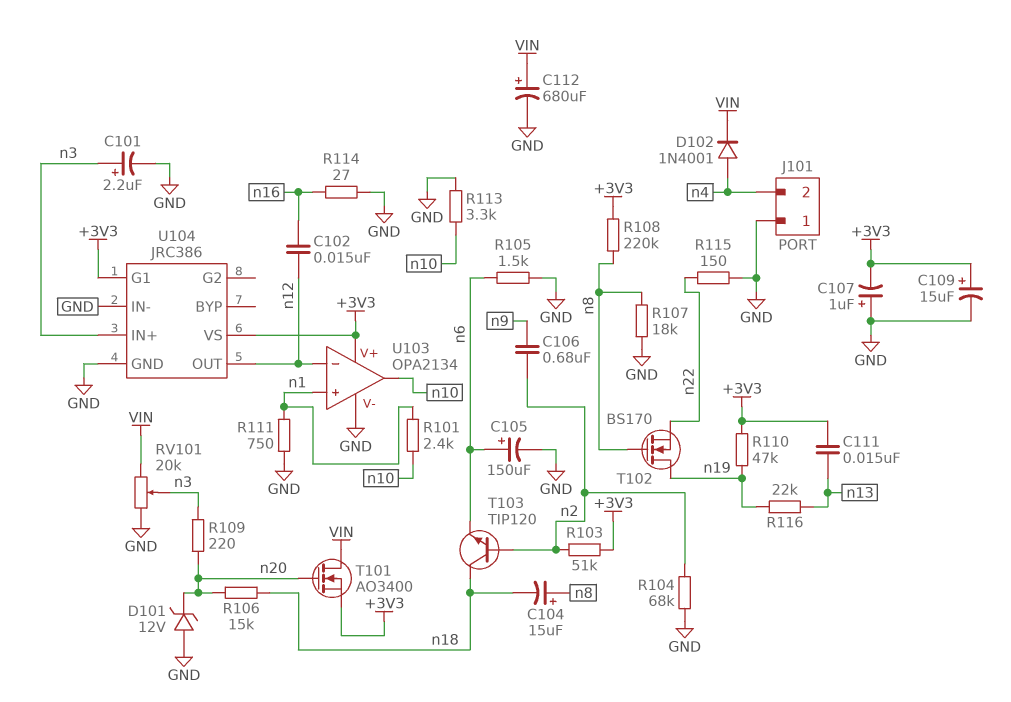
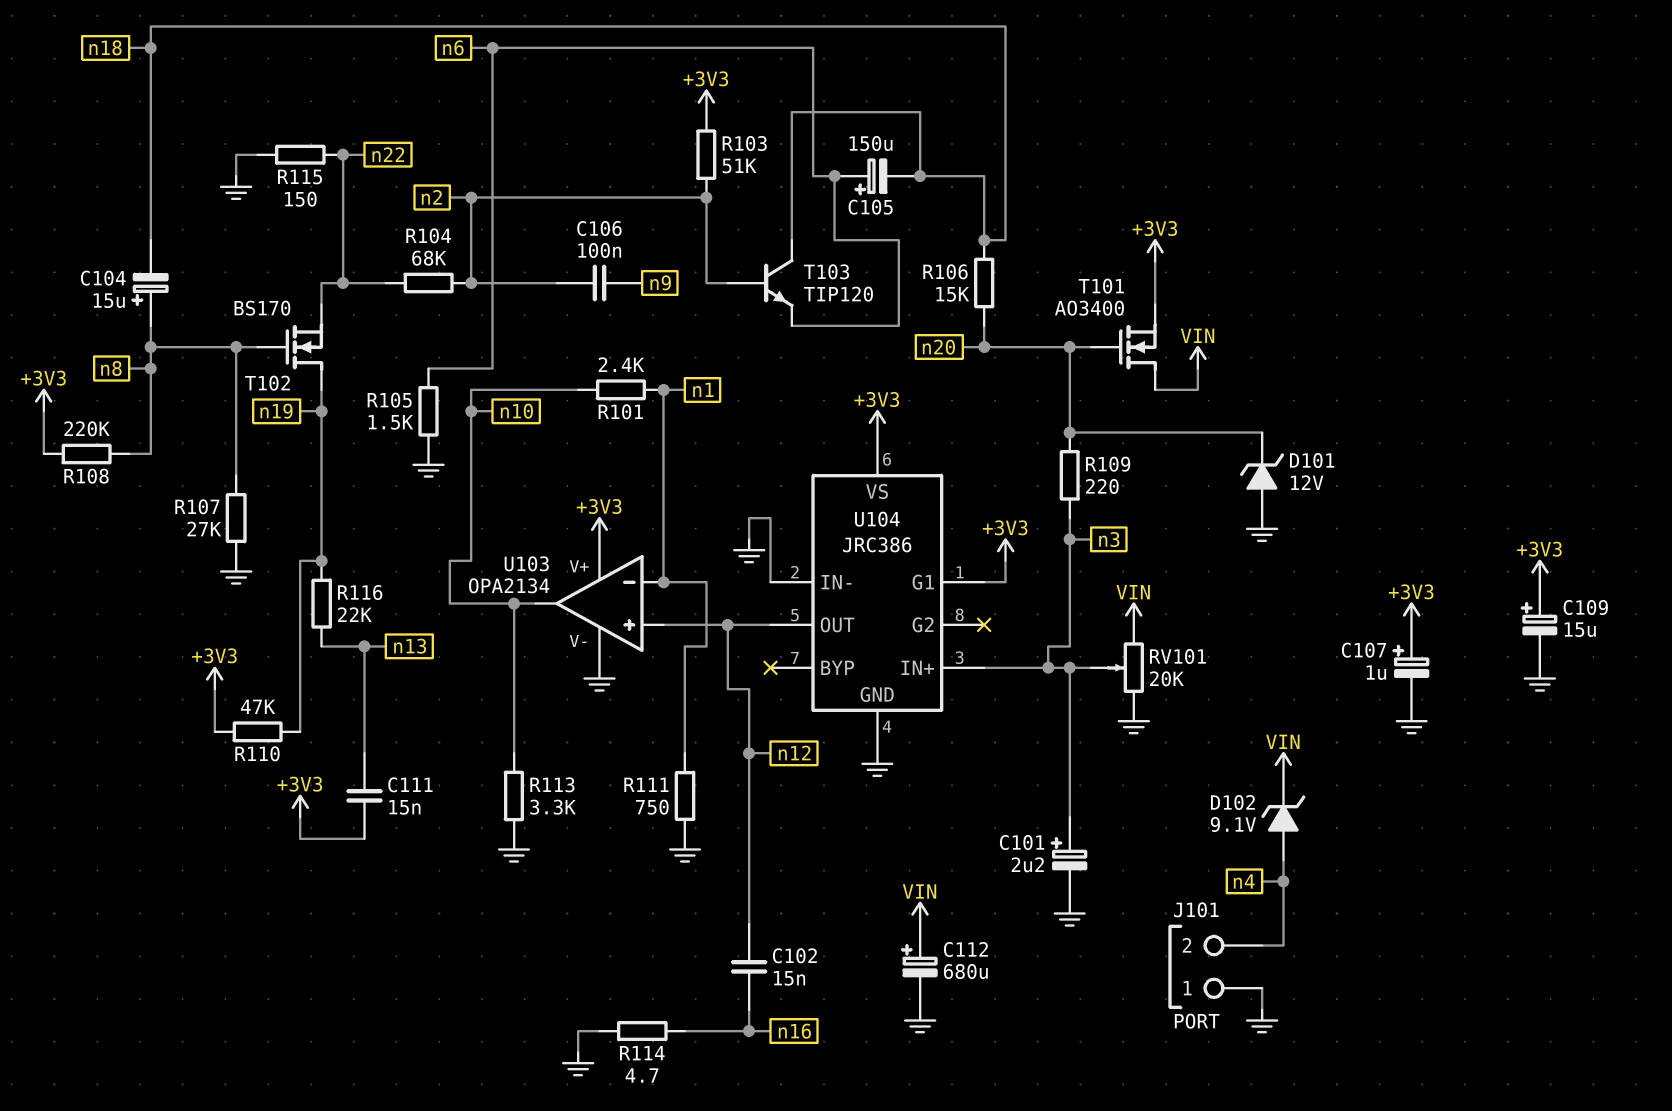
C105: 150uF (plus n6, minus GND) -> 150uF (plus n6, minus n18)
C106: 680nF (n2, n9) -> 100nF (n2, n9)
C107: 1uF (plus GND, minus +3V3) -> 1uF (plus +3V3, minus GND)
D102: diode 1N4001 (A n4, K VIN) -> zener 9.1V (A n4, K VIN)
R104: 68k (GND, n2) -> 68k (n2, n22)
R107: 18k (GND, n8) -> 27k (GND, n8)
R114: 27 (GND, n16) -> 4.7 (GND, n16)
U103 pin in+: n1 -> n12
U103 pin in-: n12 -> n1

